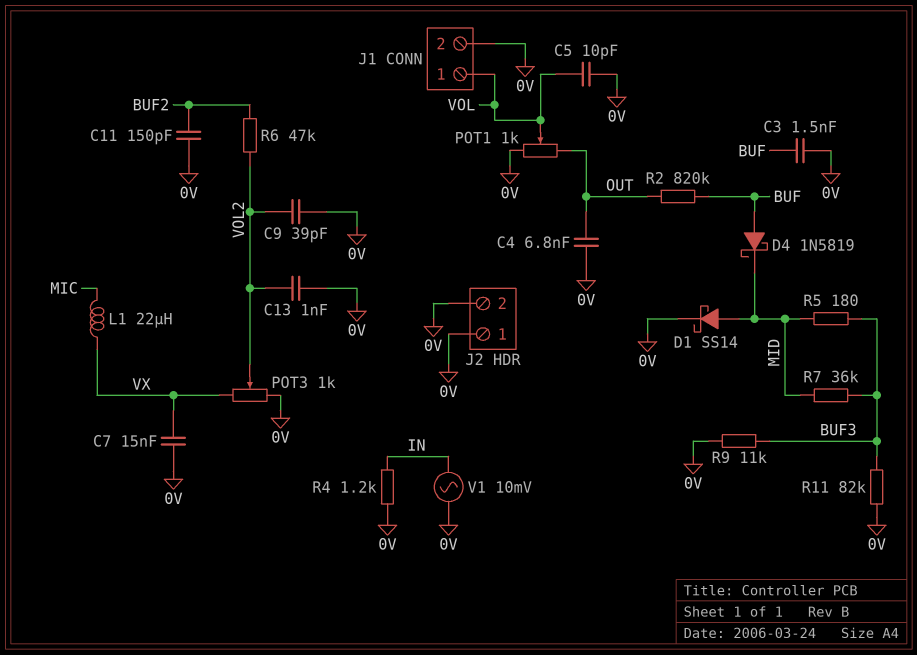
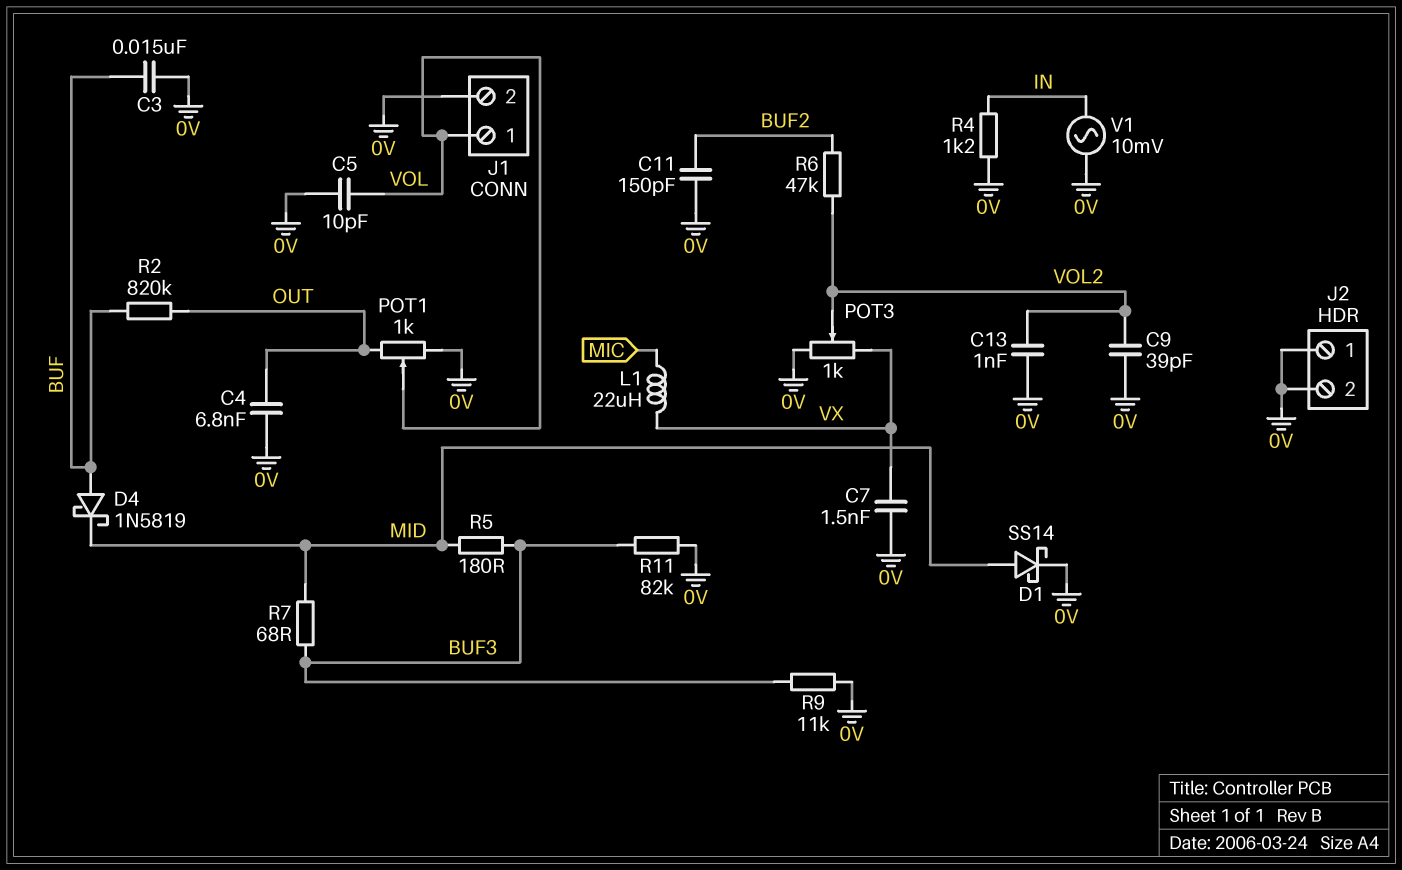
C3: 1.5nF (0V, BUF) -> 15nF (0V, BUF)
C7: 15nF (0V, VX) -> 1.5nF (0V, VX)
R7: 36k (BUF3, MID) -> 68 (BUF3, MID)

